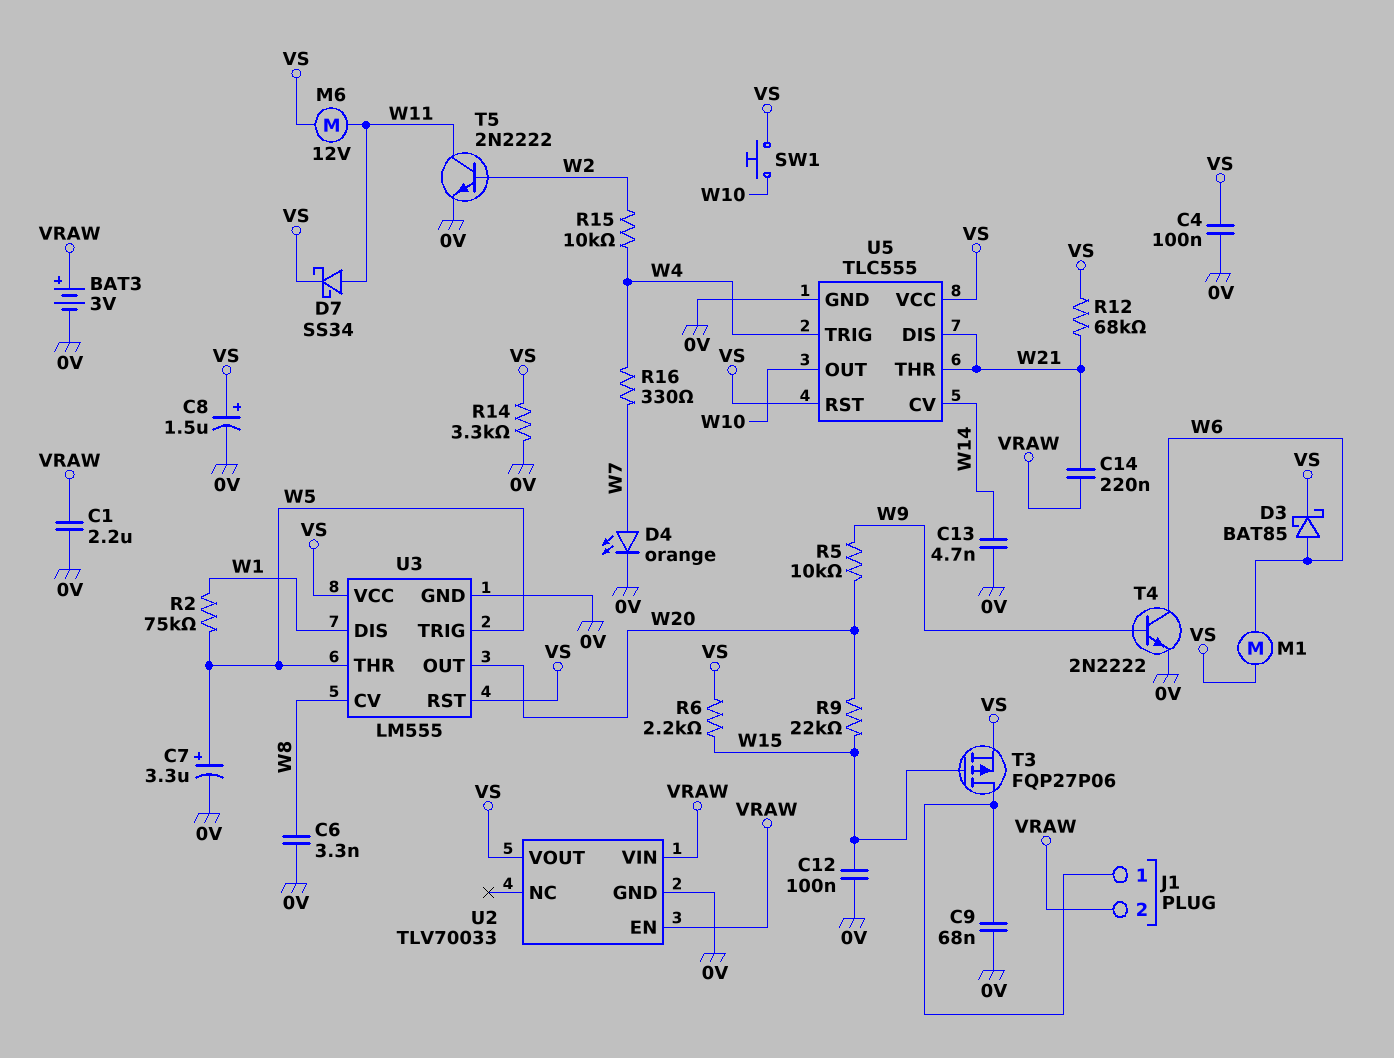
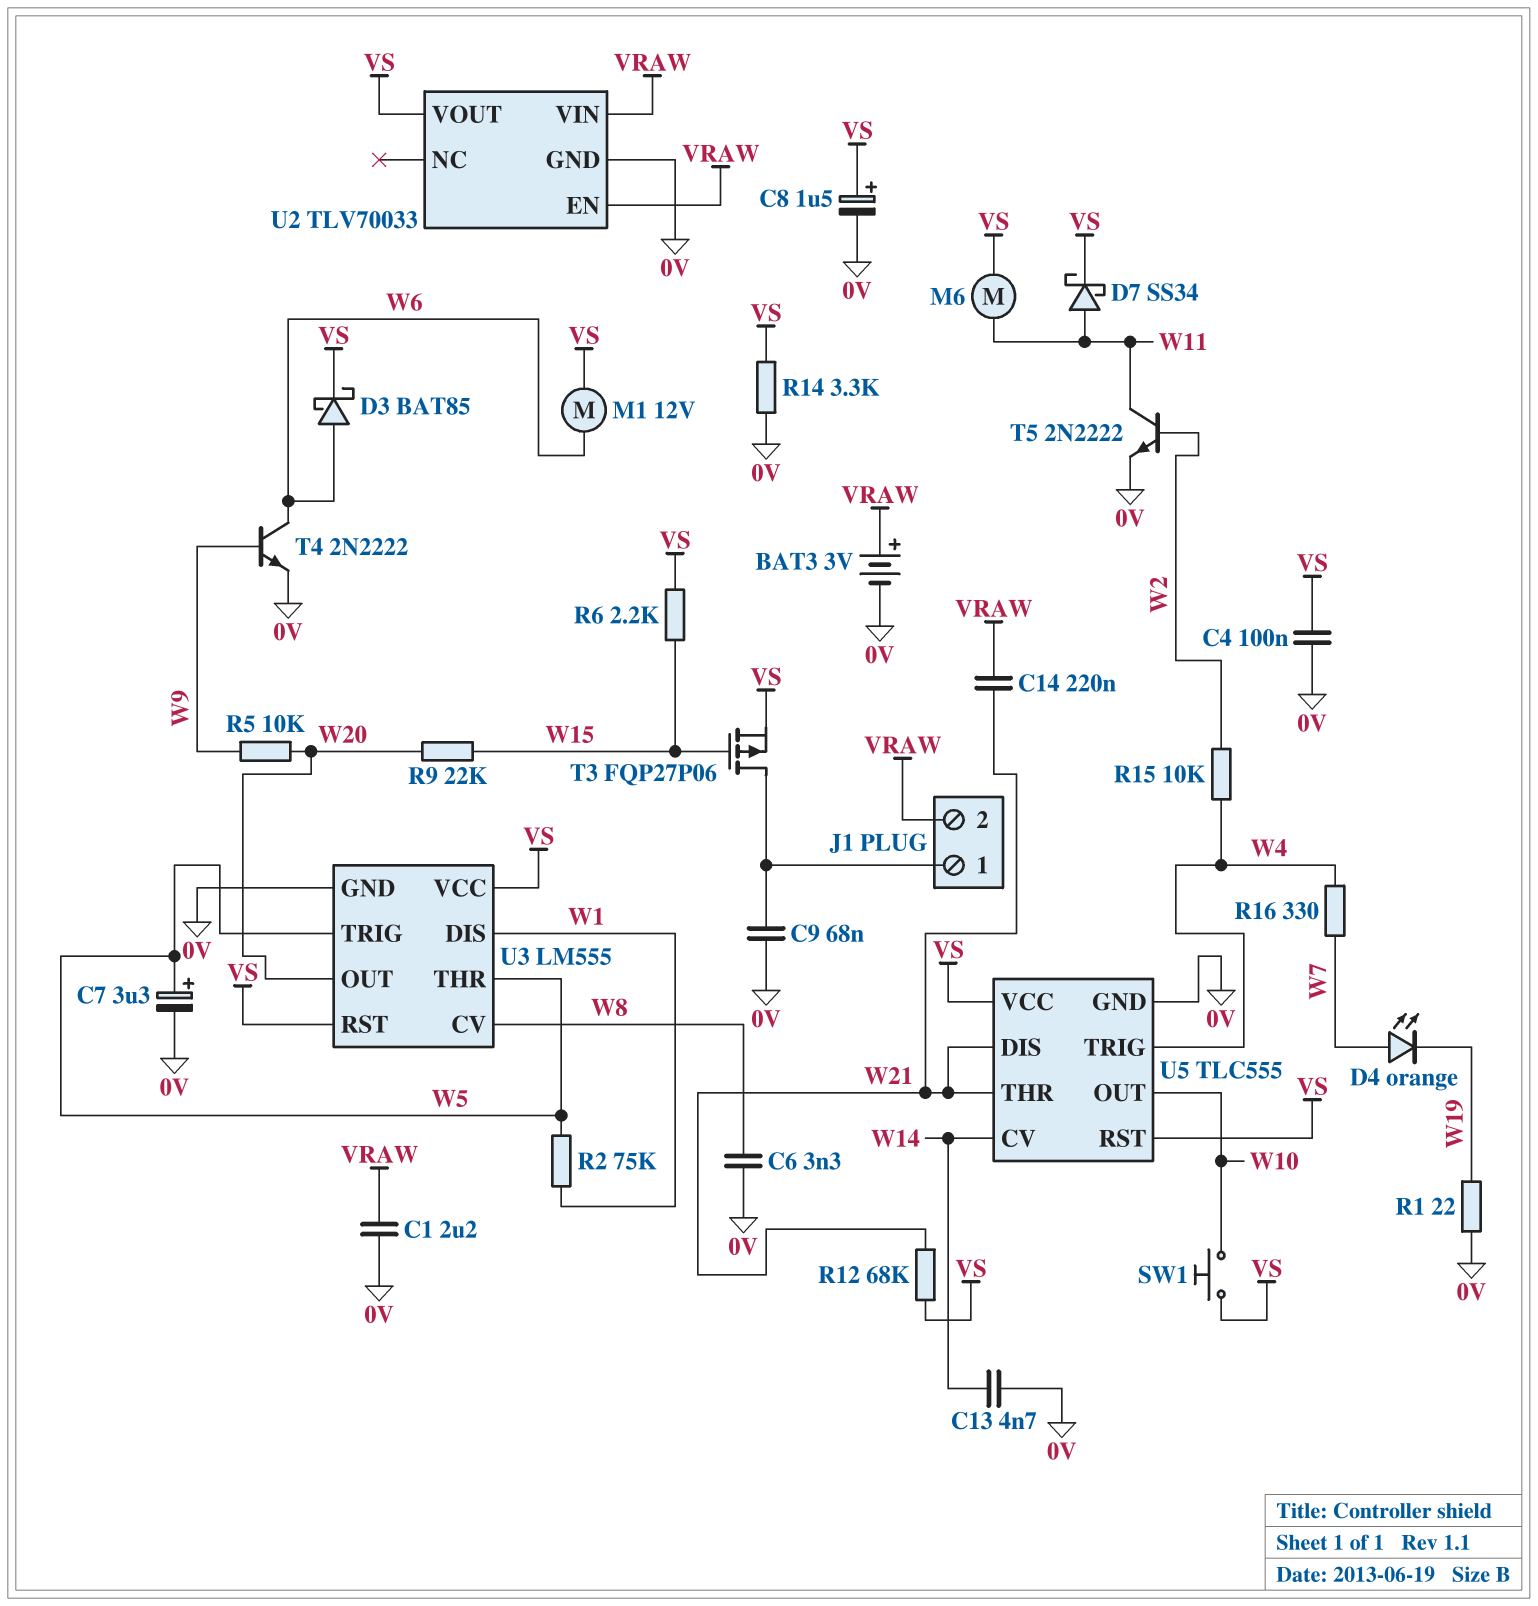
C12: 100nF (0V, W15) -> none
D4: LED orange (A W7, K 0V) -> LED orange (A W7, K W19)
M1: motor (VS, W6) -> motor 12V (VS, W6)
M6: motor 12V (VS, W11) -> motor (VS, W11)
R1: none -> 22 (0V, W19)

